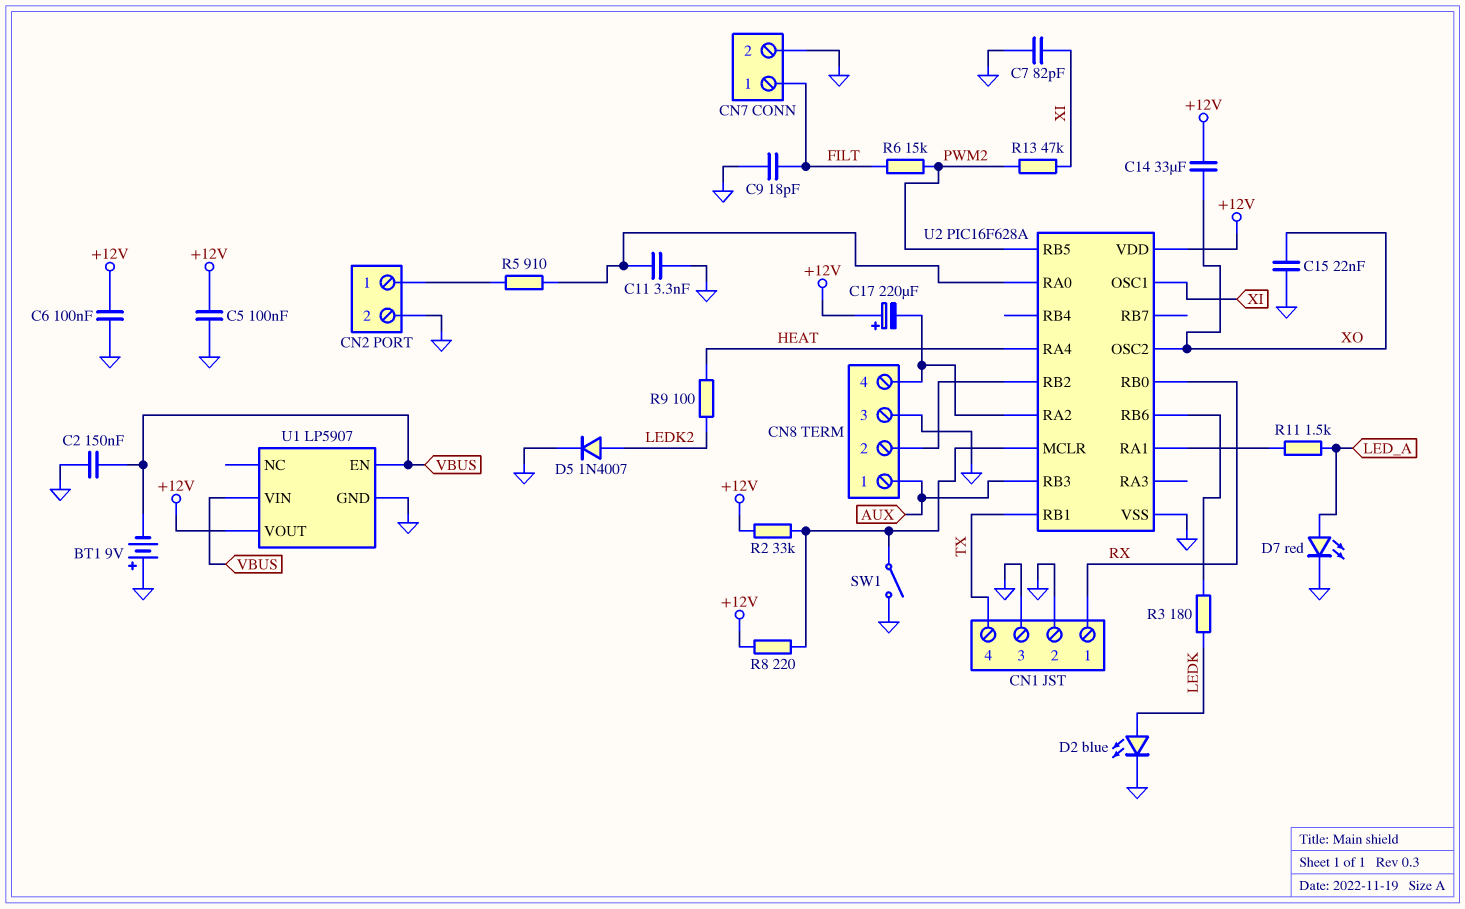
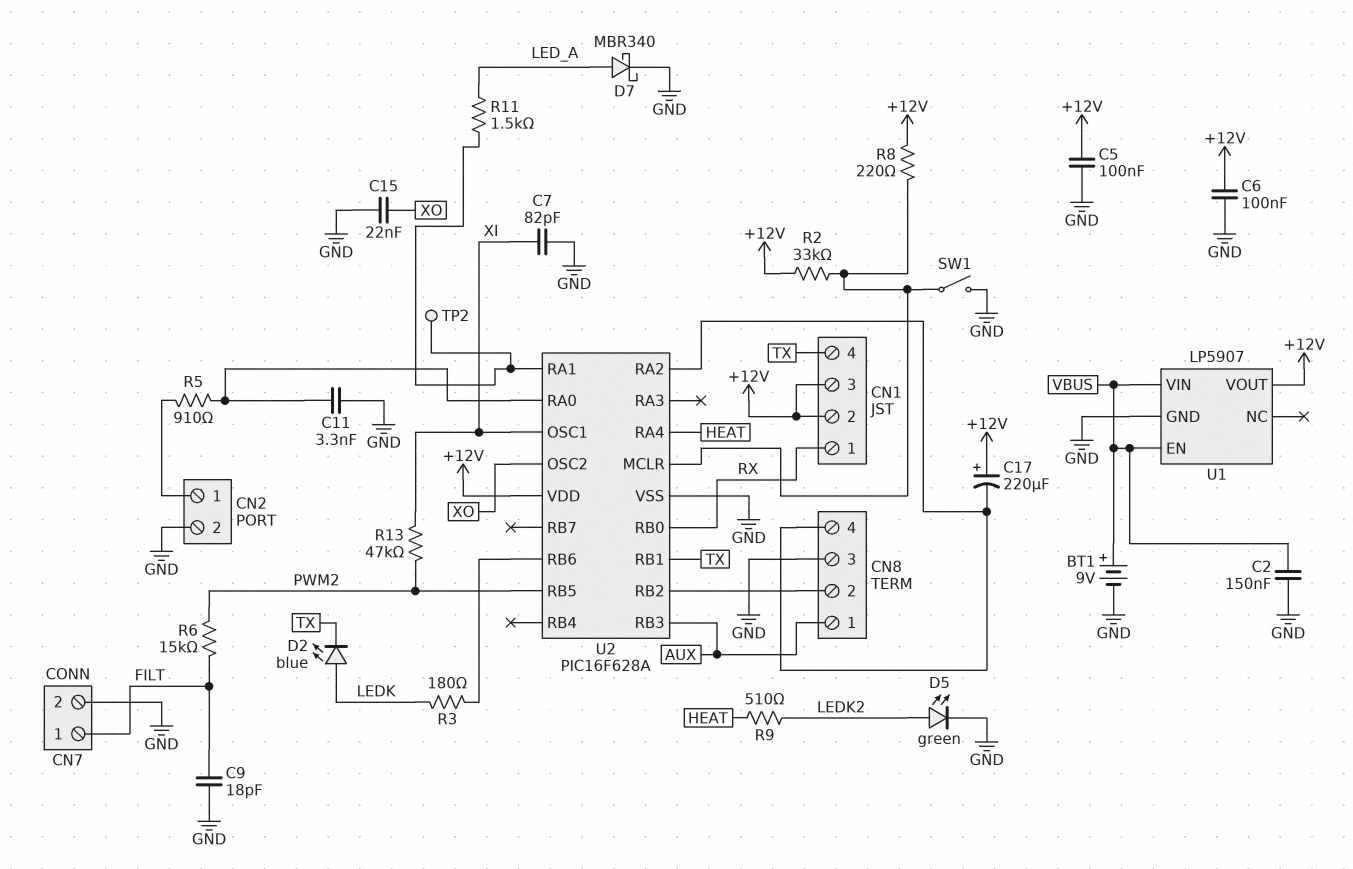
BT1: 9V (plus GND, minus VBUS) -> 9V (plus VBUS, minus GND)
C14: 33uF (+12V, XO) -> none
CN1 pin 2: GND -> +12V
CN1 pin 3: GND -> +12V
D2: LED blue (A LEDK, K GND) -> LED blue (A LEDK, K TX)
D5: diode 1N4007 (A LEDK2, K GND) -> LED green (A LEDK2, K GND)
D7: LED red (A LED_A, K GND) -> schottky MBR340 (A LED_A, K GND)
R9: 100 (HEAT, LEDK2) -> 510 (HEAT, LEDK2)
TP2: none -> test point (U2/RA1)

